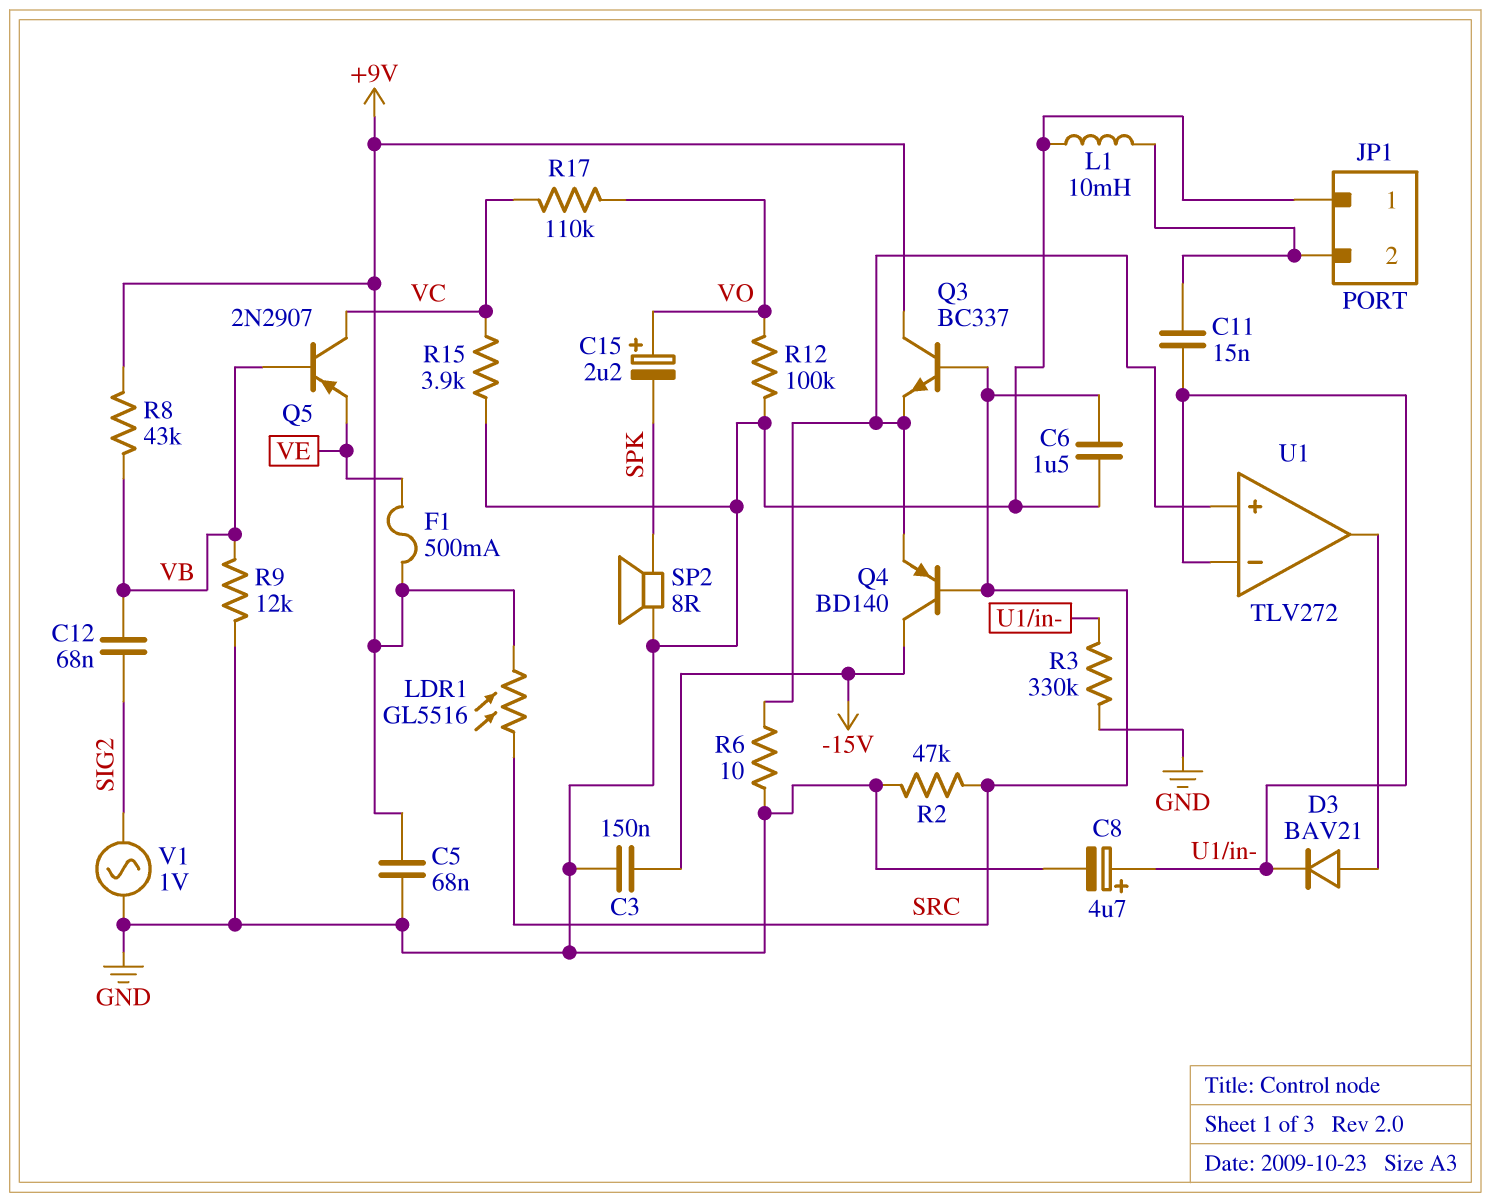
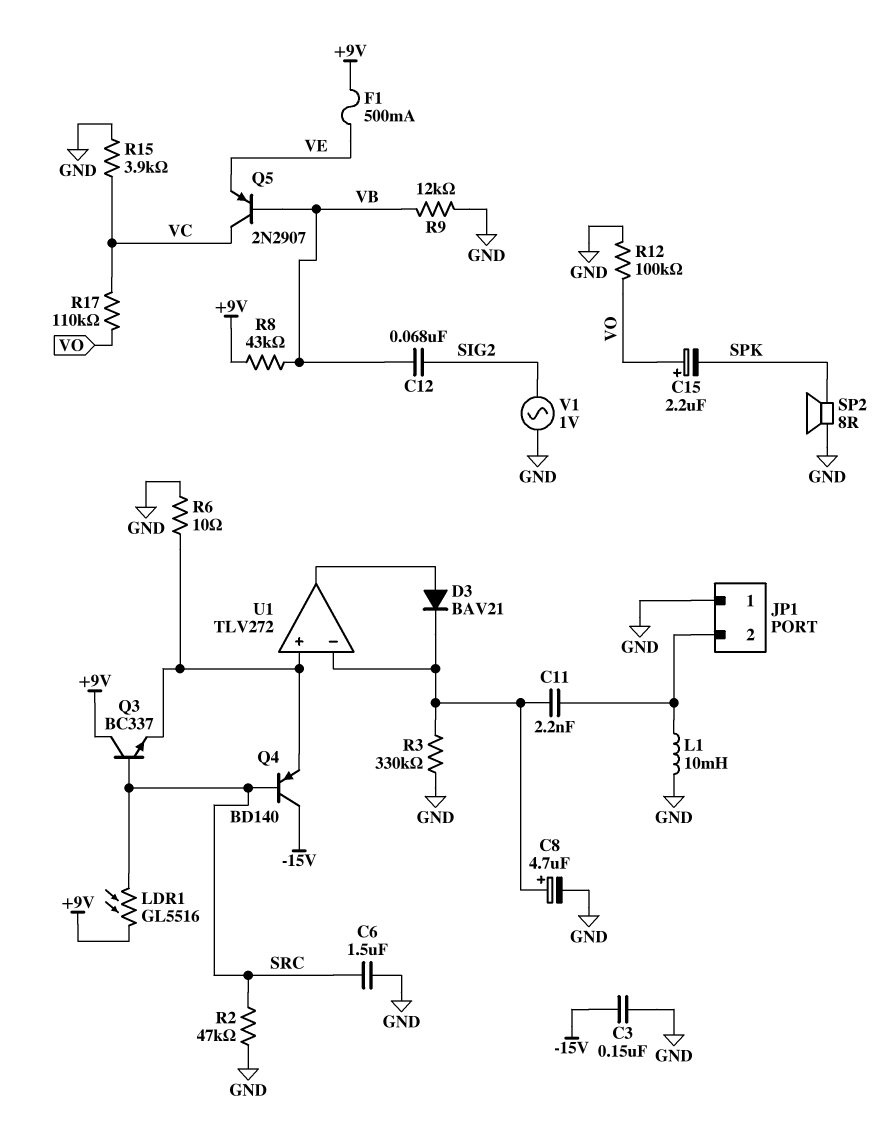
C5: 68nF (+9V, GND) -> none
C11: 15nF (JP1/2, U1/in-) -> 2.2nF (JP1/2, U1/in-)

